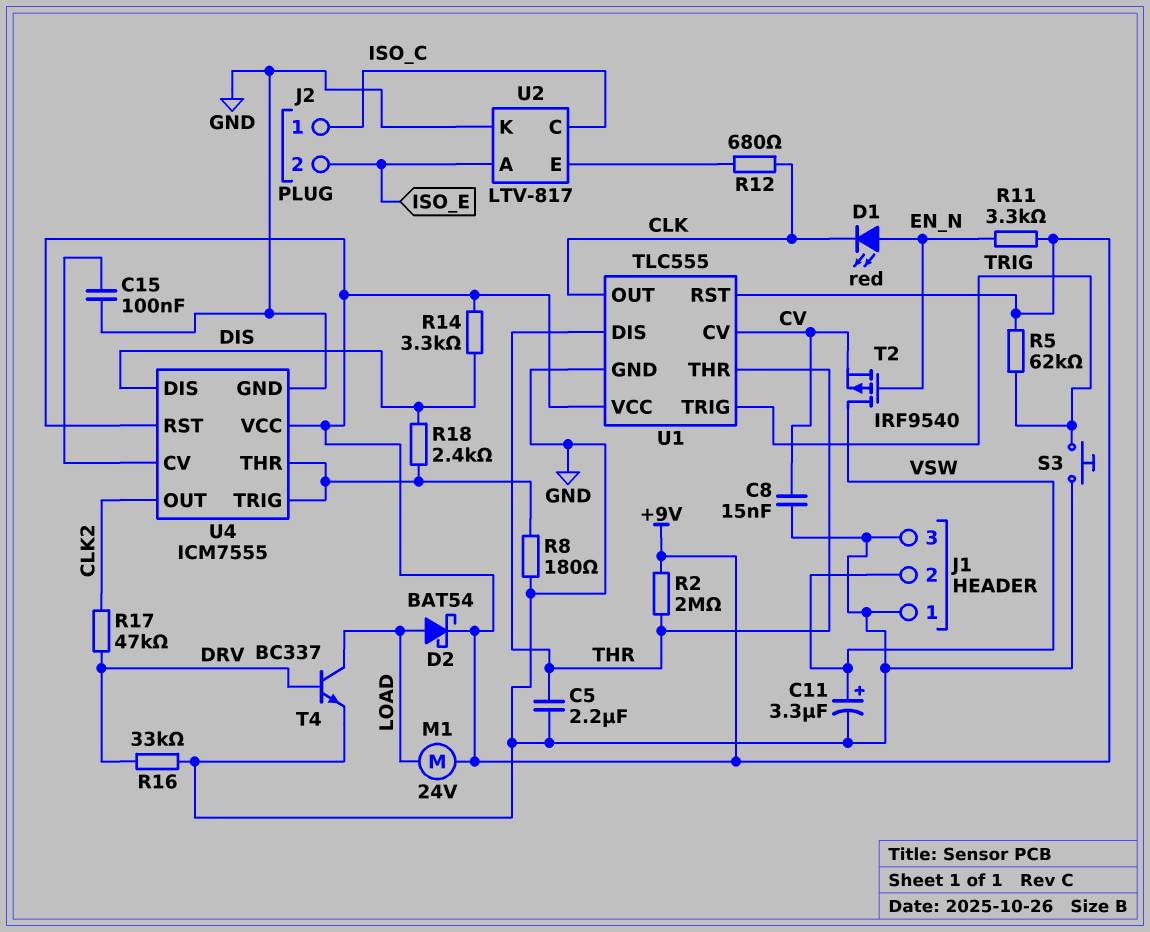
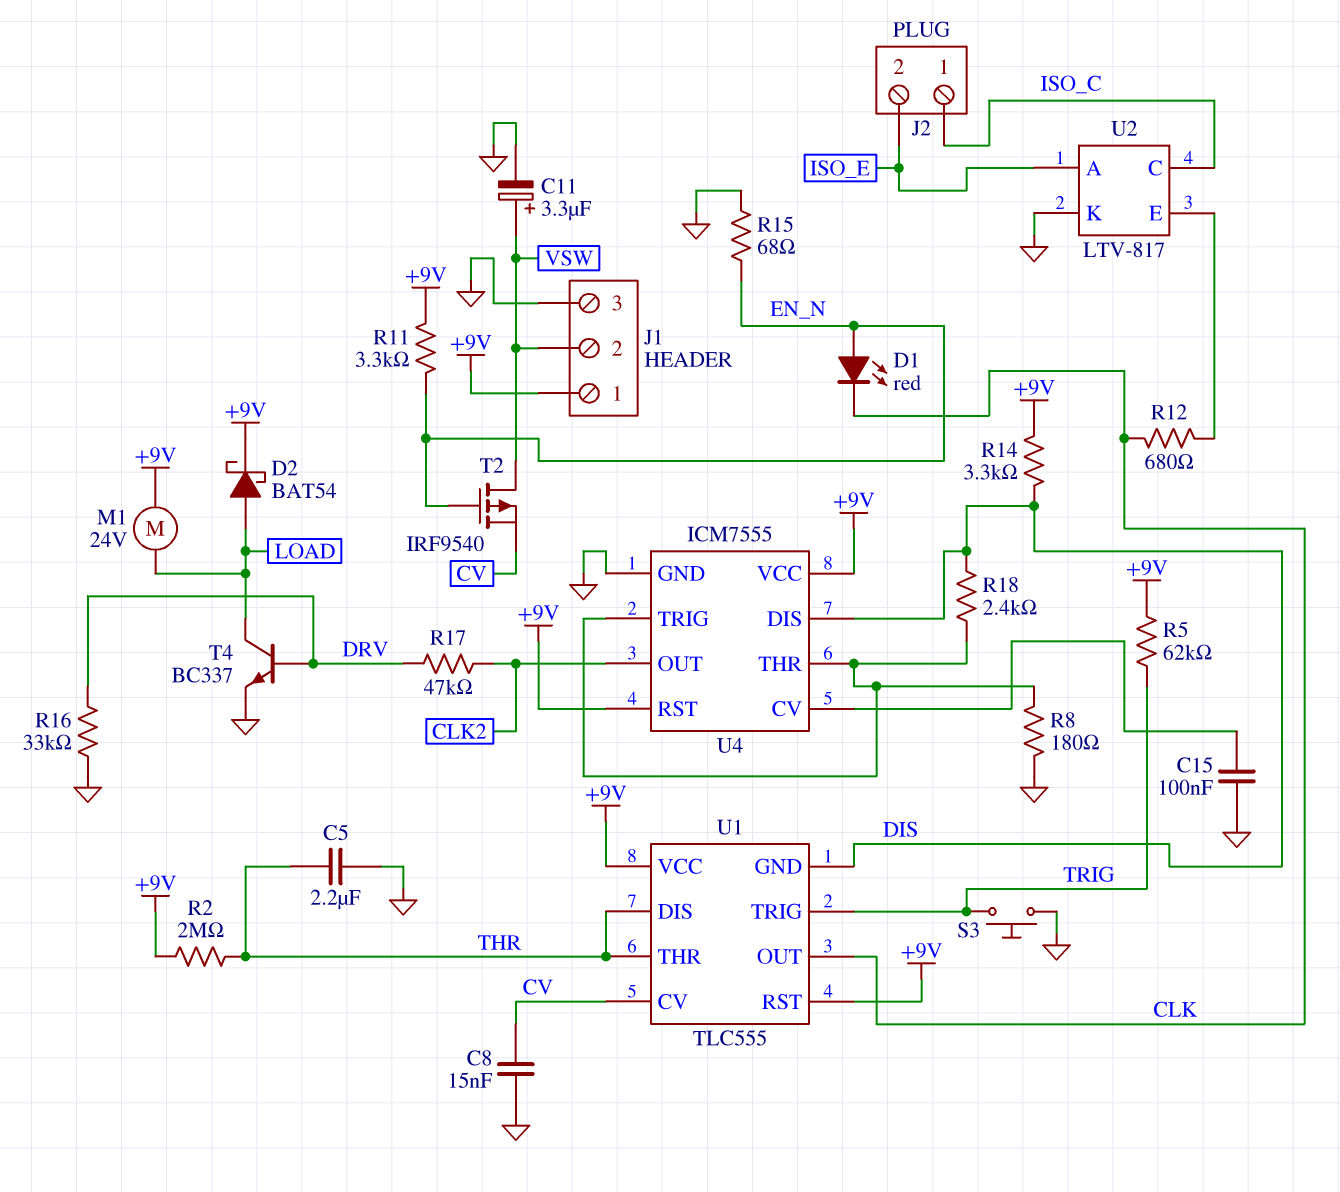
J1 pin 1: GND -> +9V
R15: none -> 68 (EN_N, GND)
U1 pin GND: GND -> DIS

